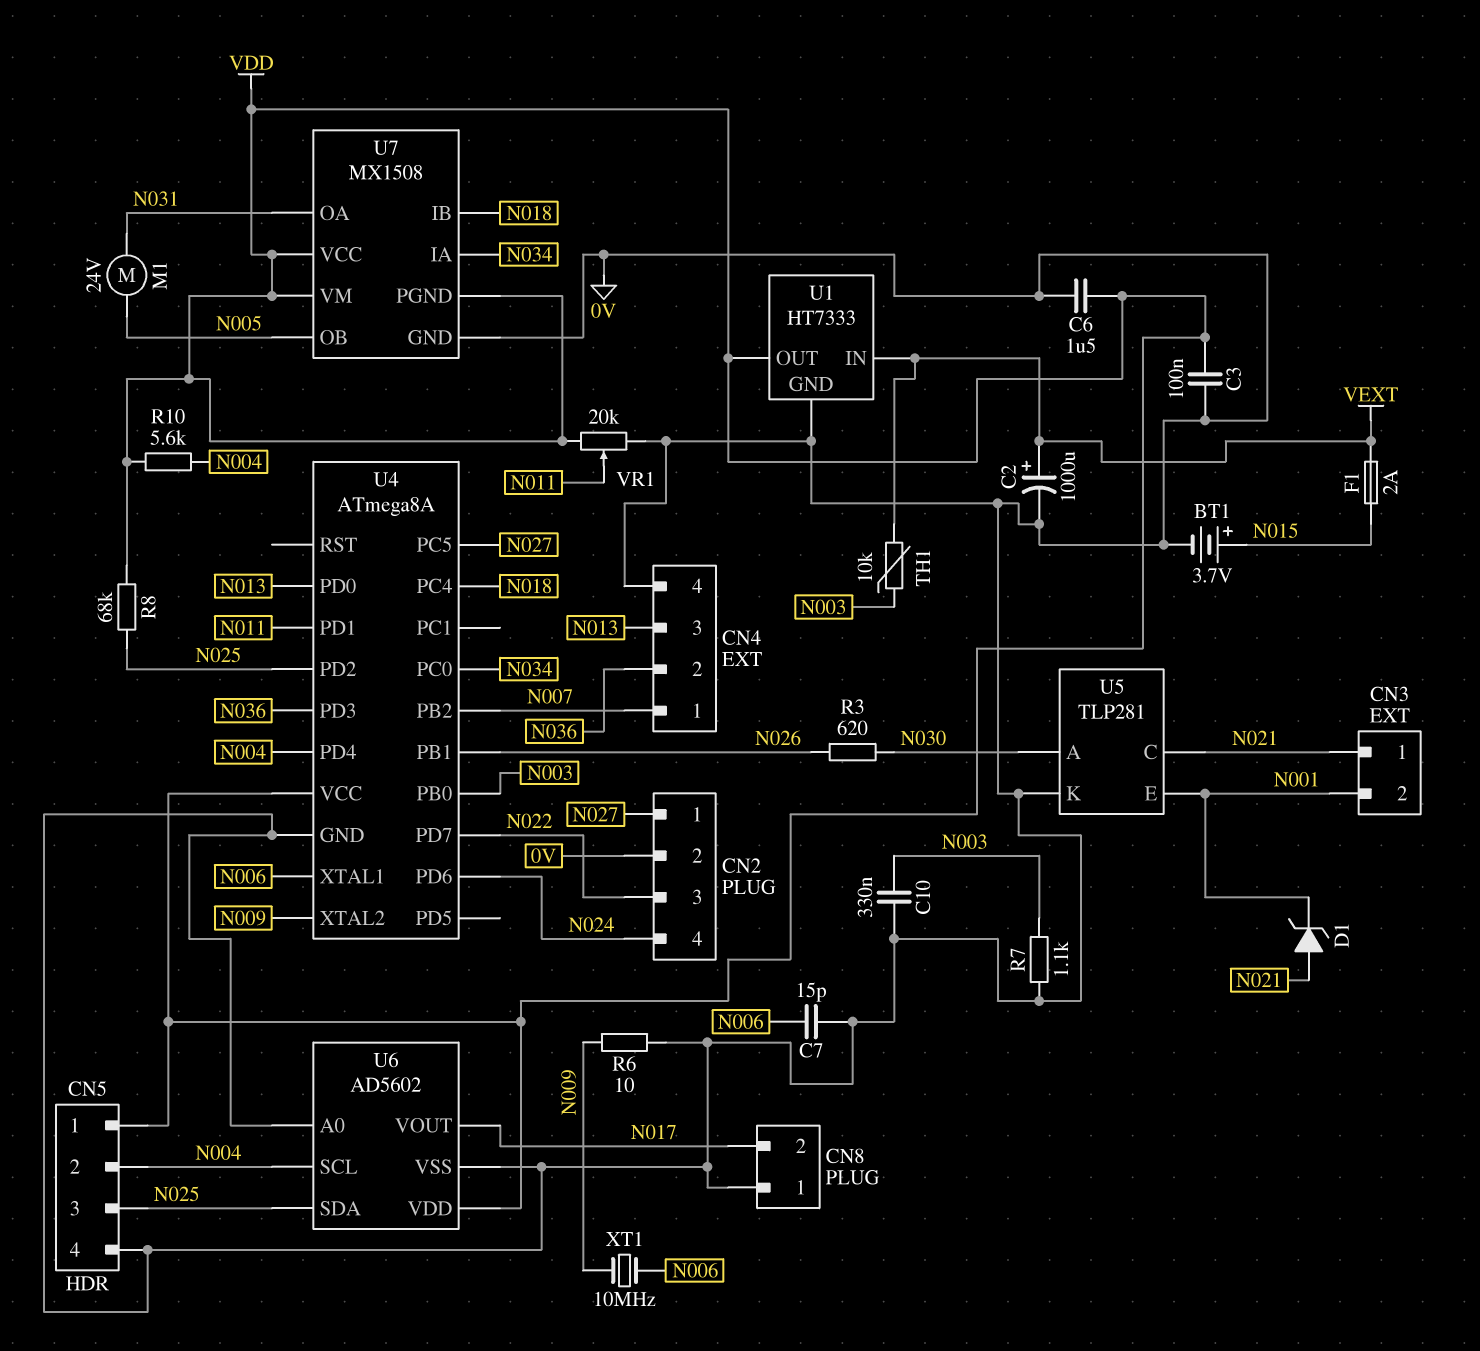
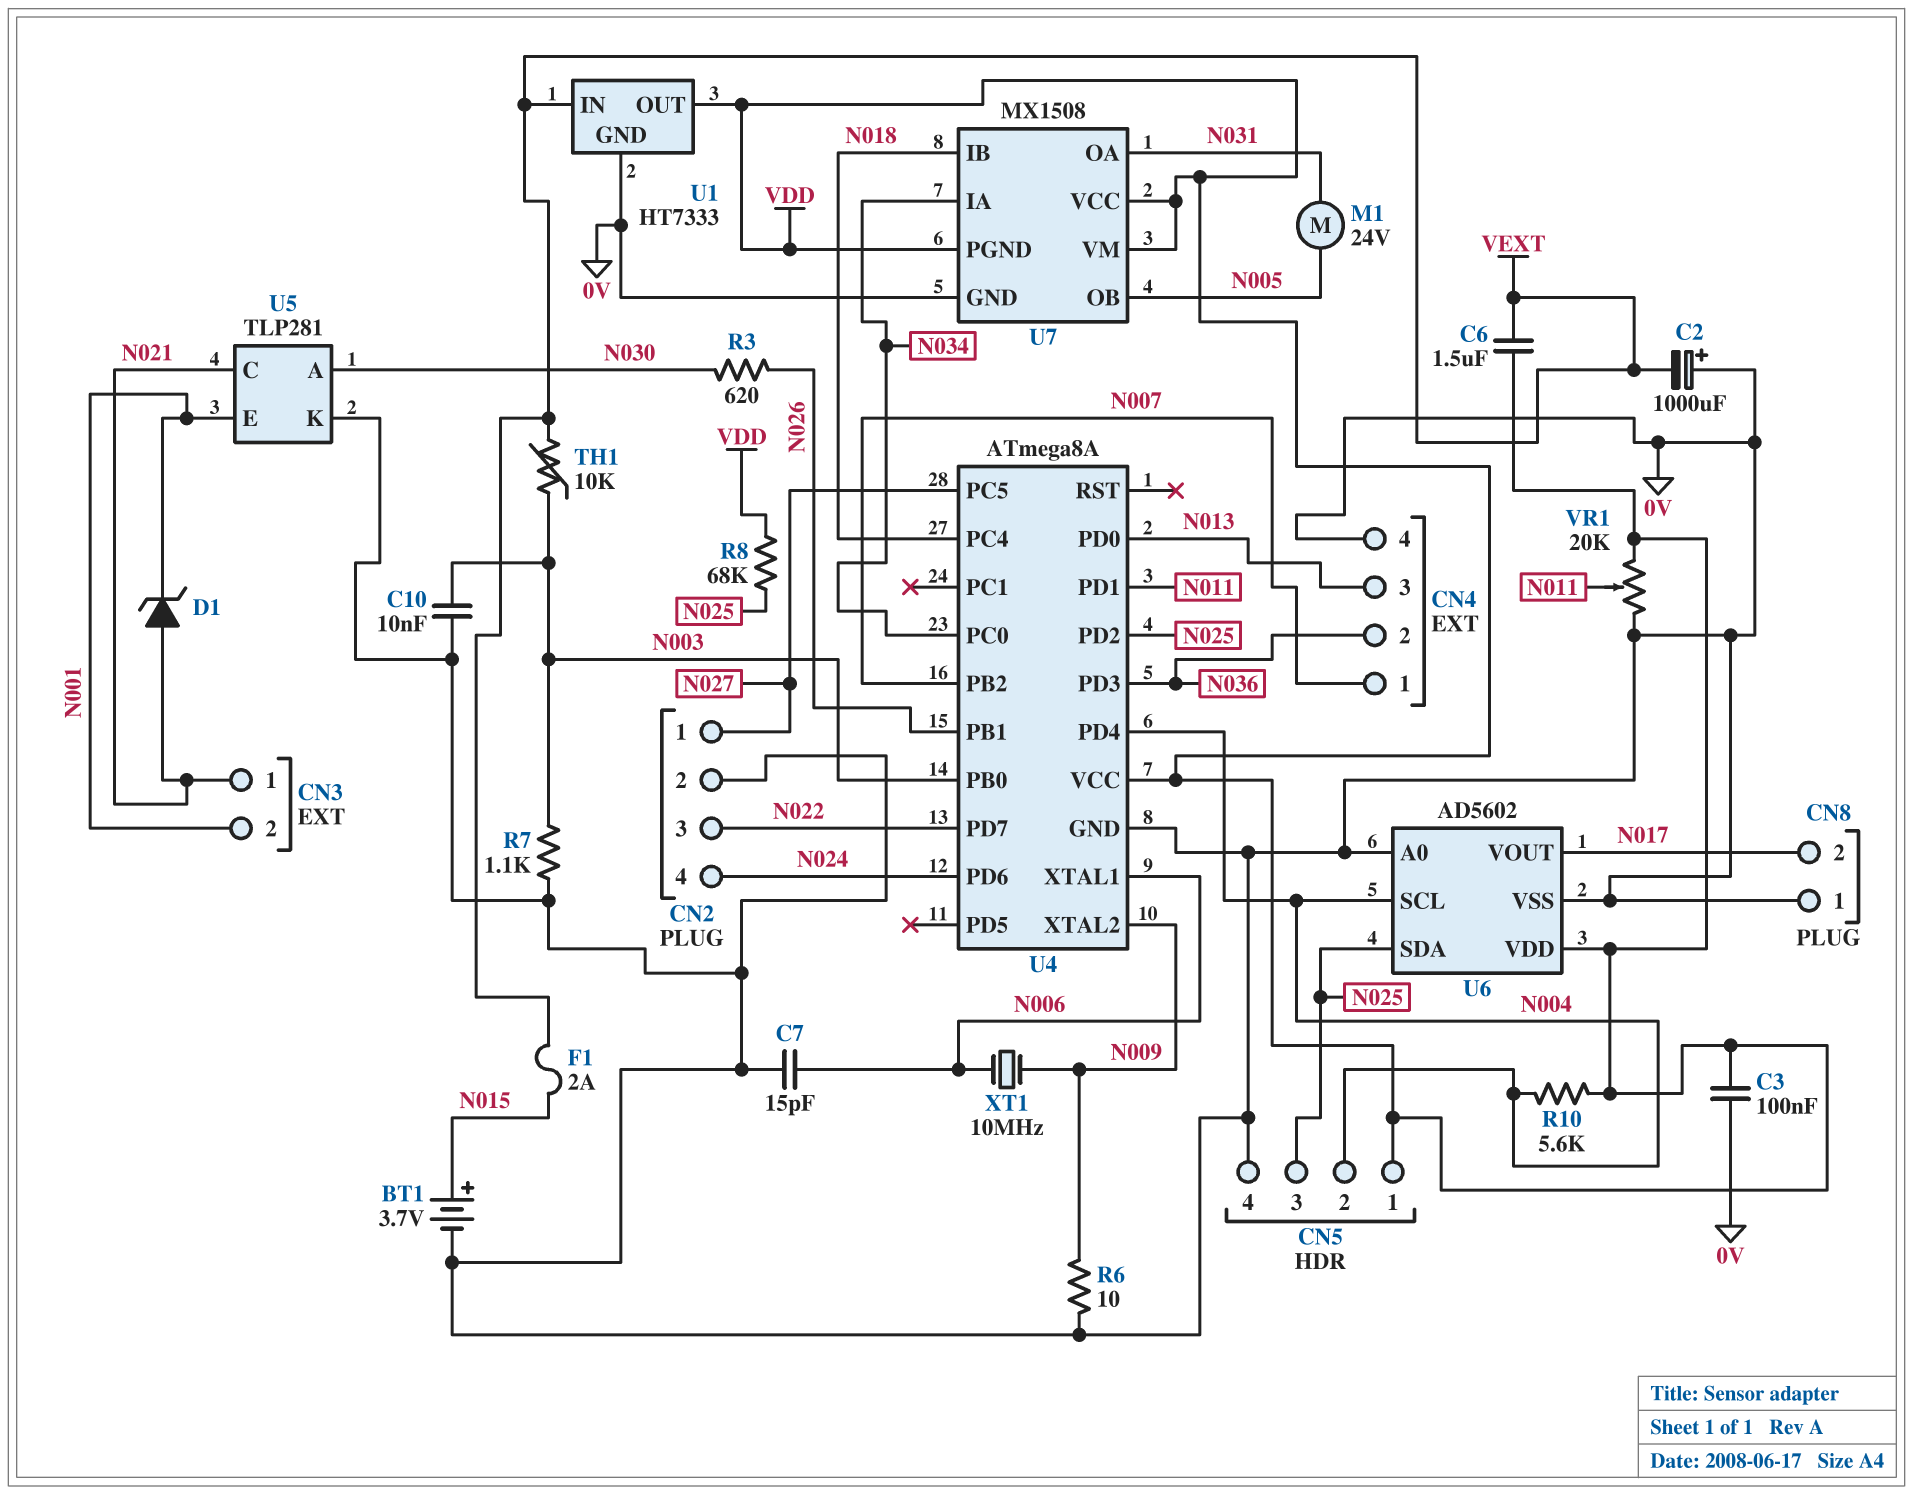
C2: 1000uF (plus VEXT, minus 0V) -> 1000uF (plus 0V, minus VEXT)
C6: 1.5uF (0V, VDD) -> 1.5uF (VDD, VEXT)
C10: 330nF (0V, N003) -> 10nF (0V, N003)

